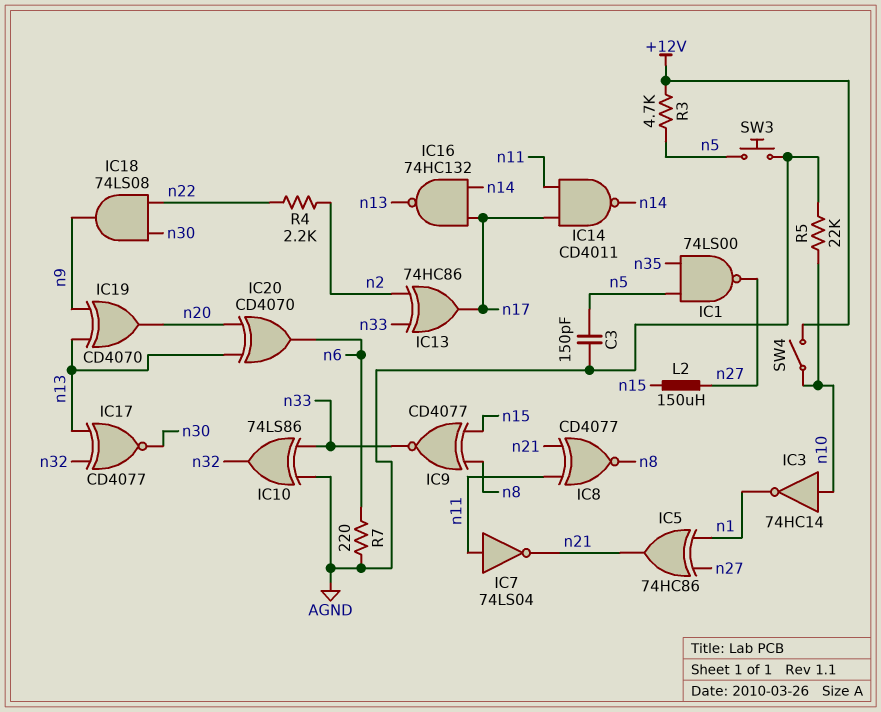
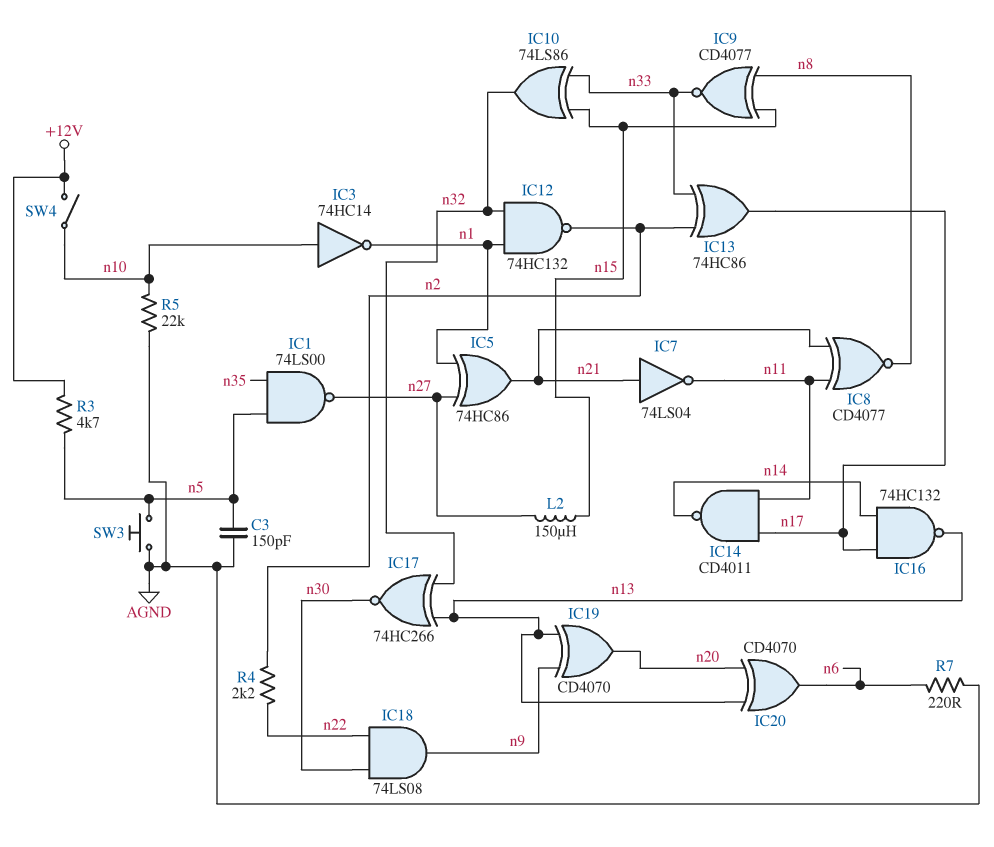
IC7: NOT 74LS04 (in n11, out n21) -> NOT 74LS04 (in n21, out n11)
IC10: XOR 74LS86 (in AGND, in n33, out n32) -> XOR 74LS86 (in n15, in n33, out n32)
IC12: none -> NAND 74HC132 (in n1, in n32, out n2)
IC17: XNOR CD4077 (in n13, in n32, out n30) -> XNOR 74HC266 (in n13, in n32, out n30)

